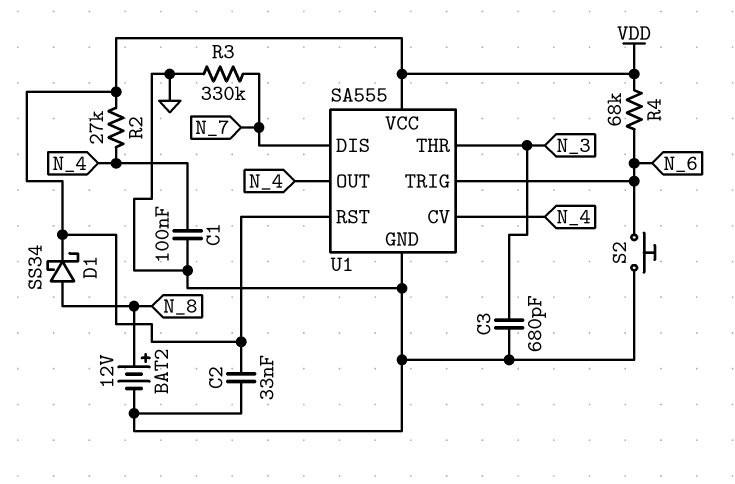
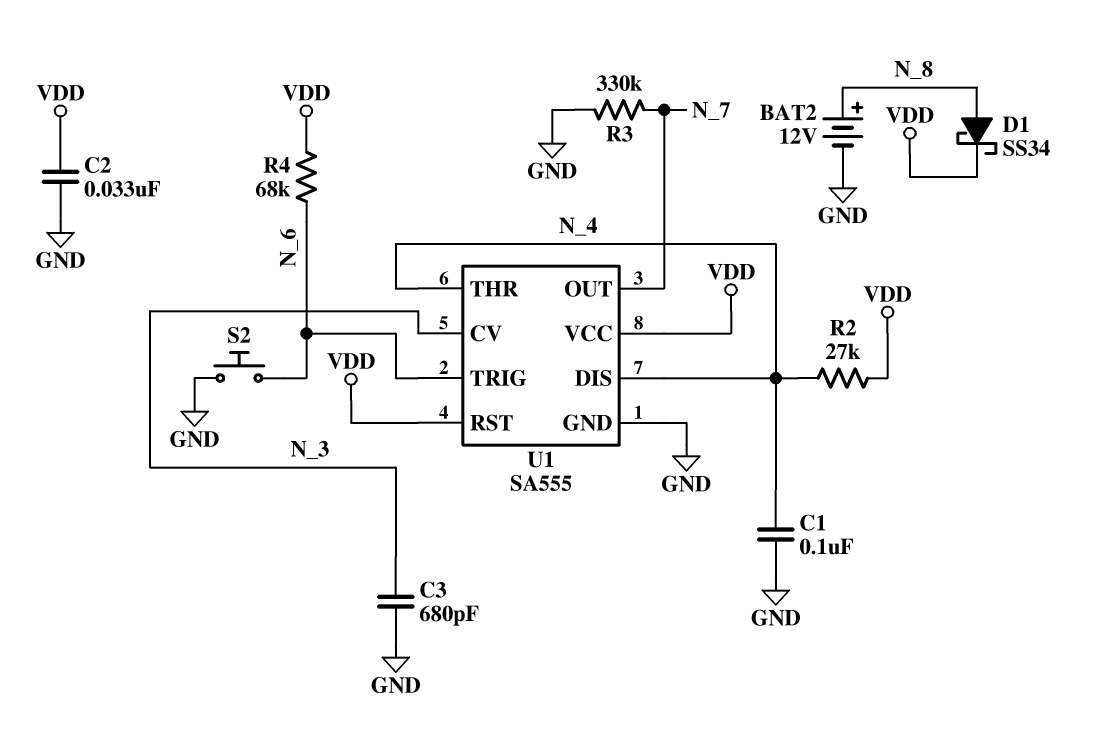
U1 pin CV: N_4 -> N_3
U1 pin DIS: N_7 -> N_4
U1 pin OUT: N_4 -> N_7
U1 pin THR: N_3 -> N_4

